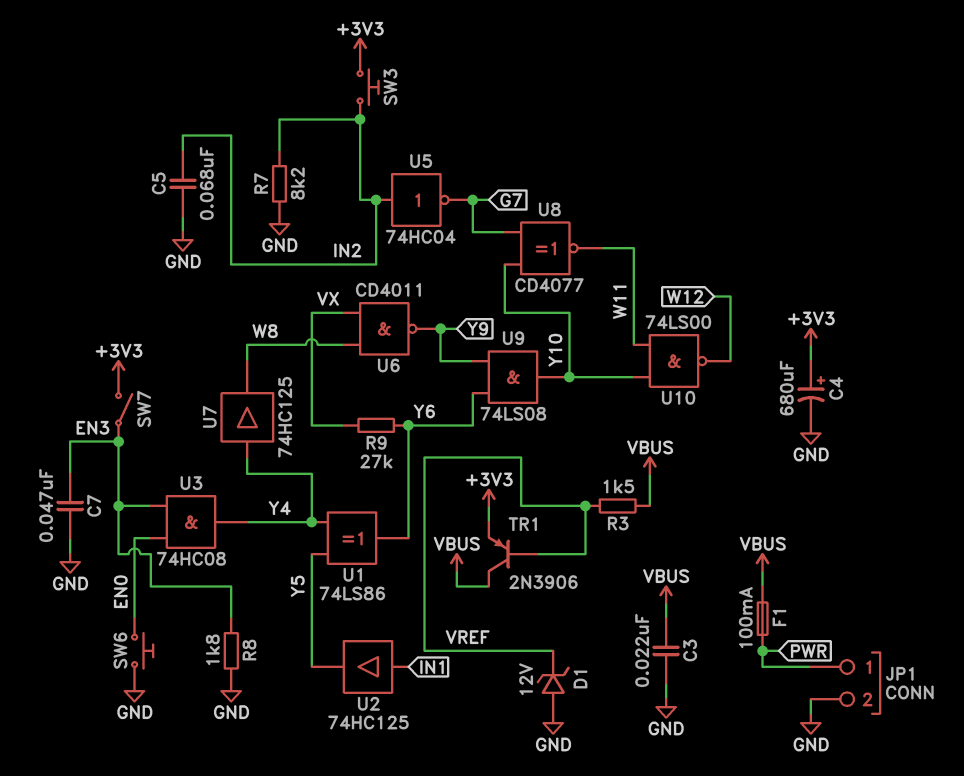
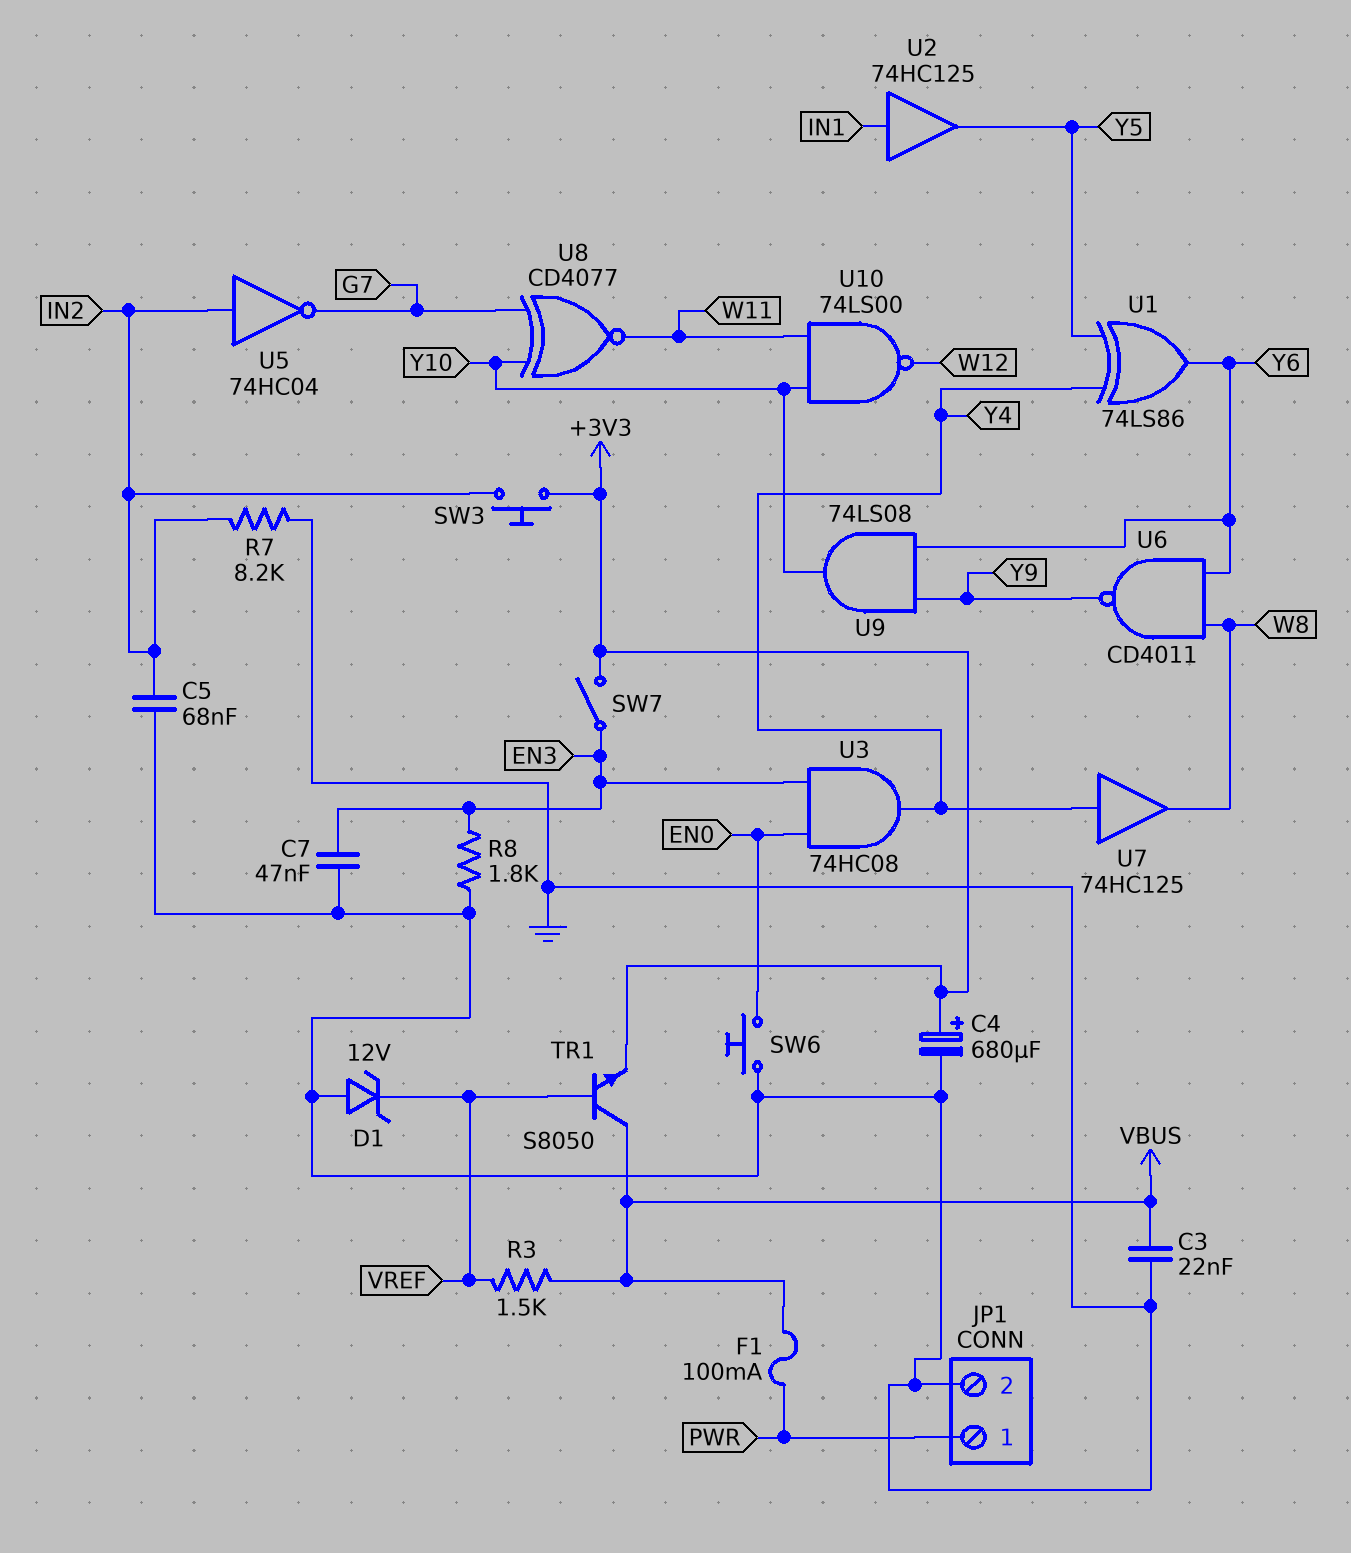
R9: 27k (VX, Y6) -> none
TR1: PNP 2N3906 (B VREF, C VBUS, E +3V3) -> NPN S8050 (B VREF, C VBUS, E +3V3)
U6: NAND CD4011 (in VX, in W8, out Y9) -> NAND CD4011 (in W8, in Y6, out Y9)

